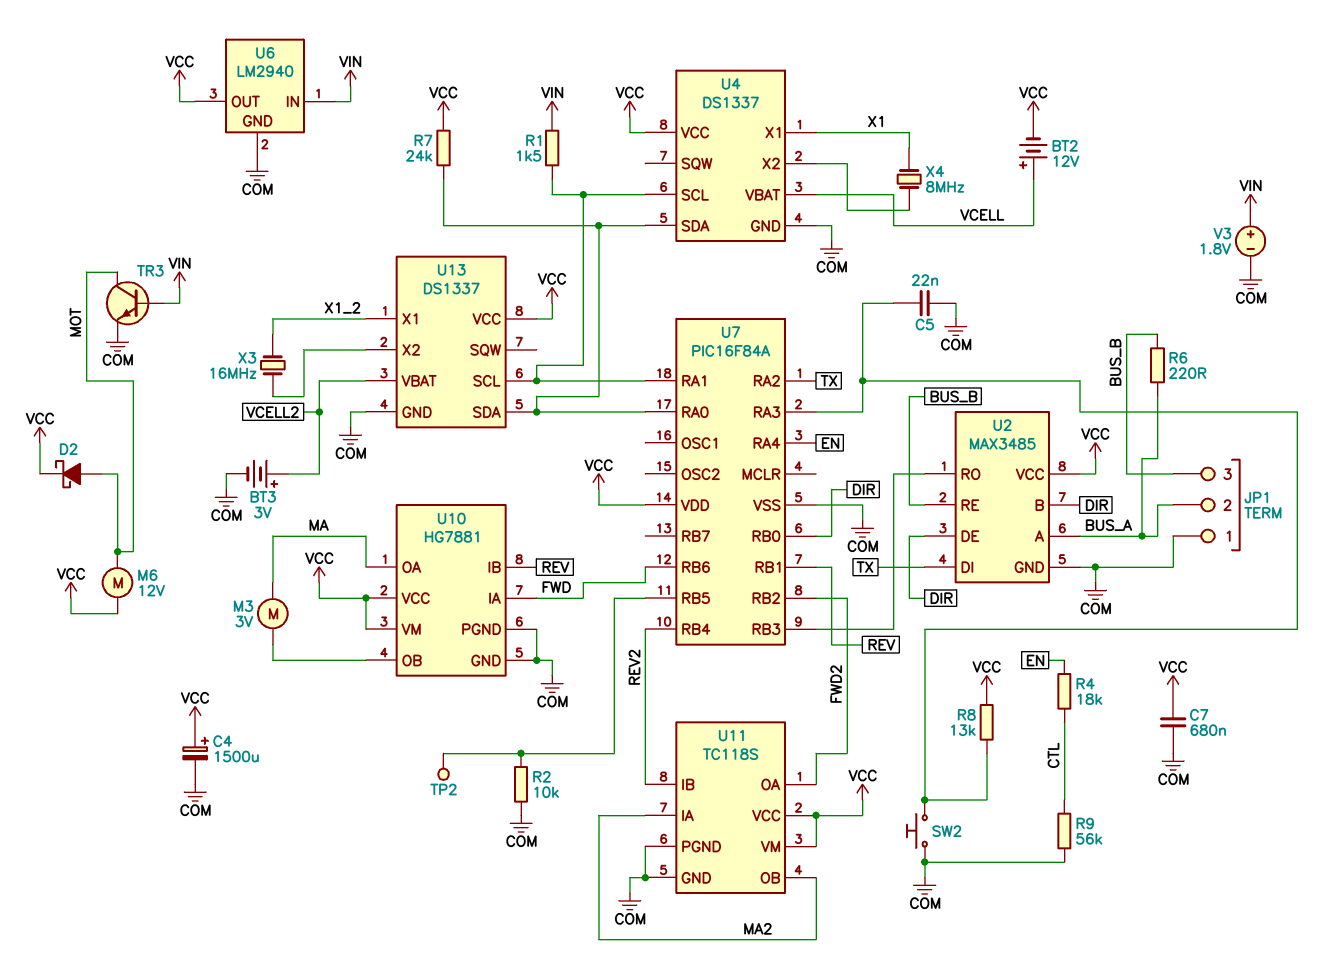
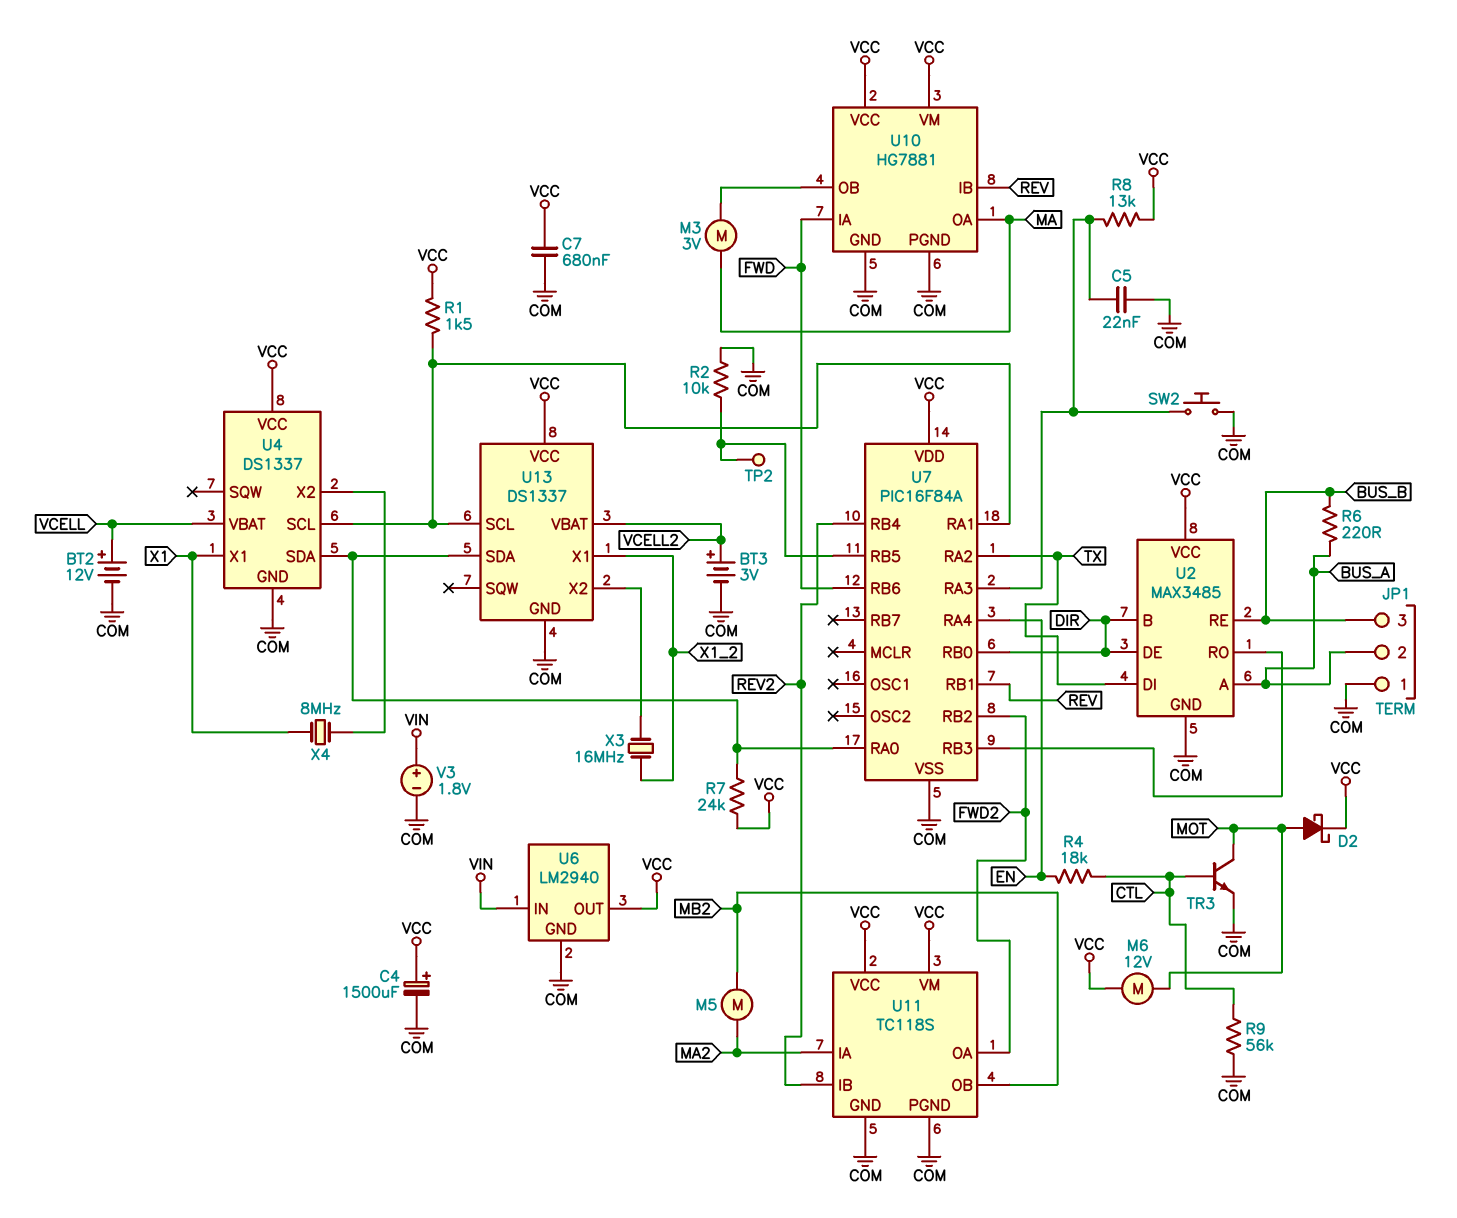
BT2: 12V (plus VCELL, minus VCC) -> 12V (plus VCELL, minus COM)
M5: none -> motor (MA2, MB2)
R1: 1.5k (U4/SCL, VIN) -> 1.5k (U4/SCL, VCC)
TR3: NPN (B VIN, C MOT, E COM) -> NPN (B CTL, C MOT, E COM)
U11 pin OB: MA2 -> MB2

